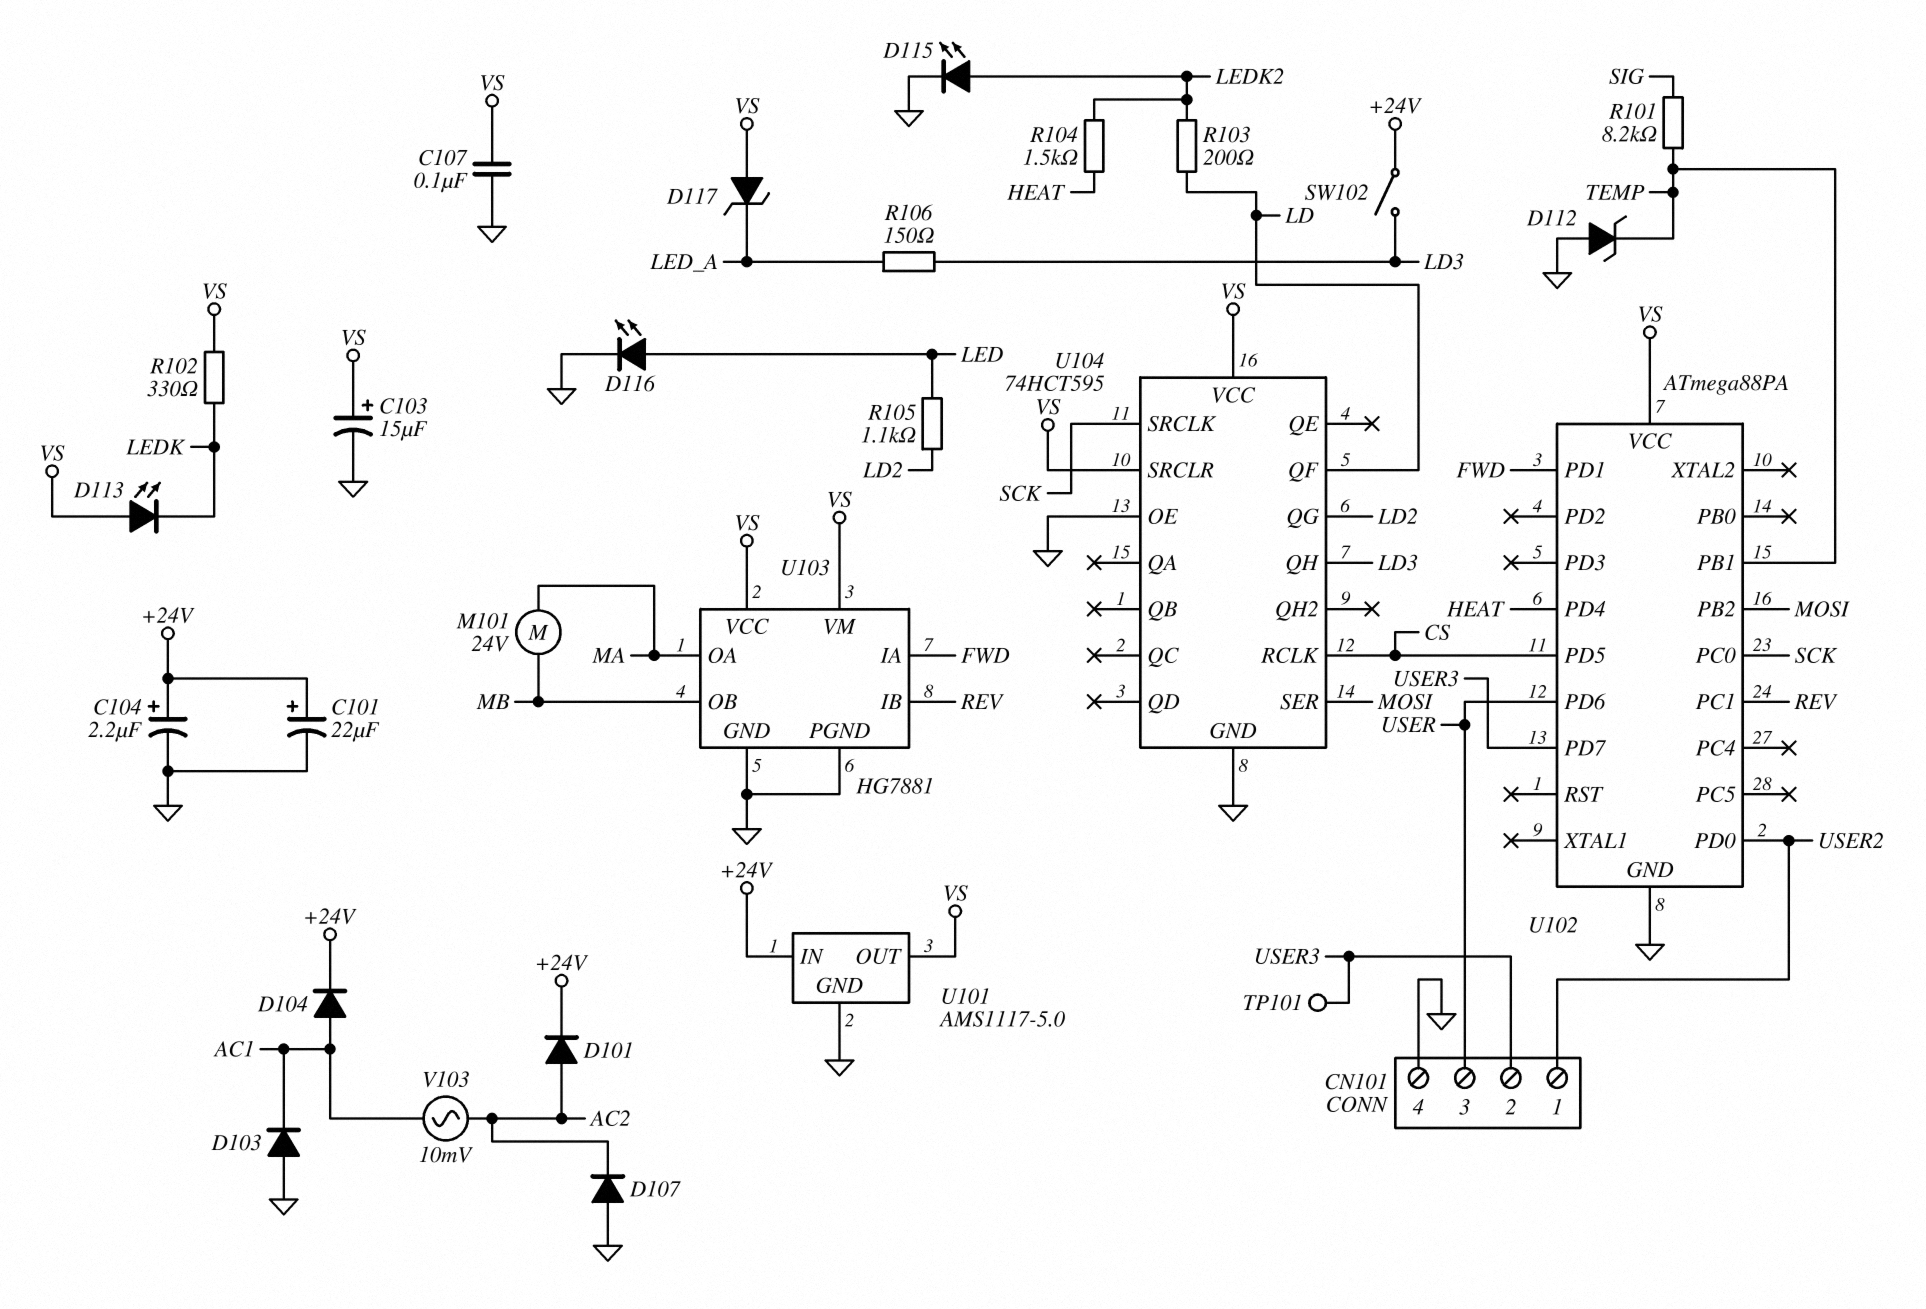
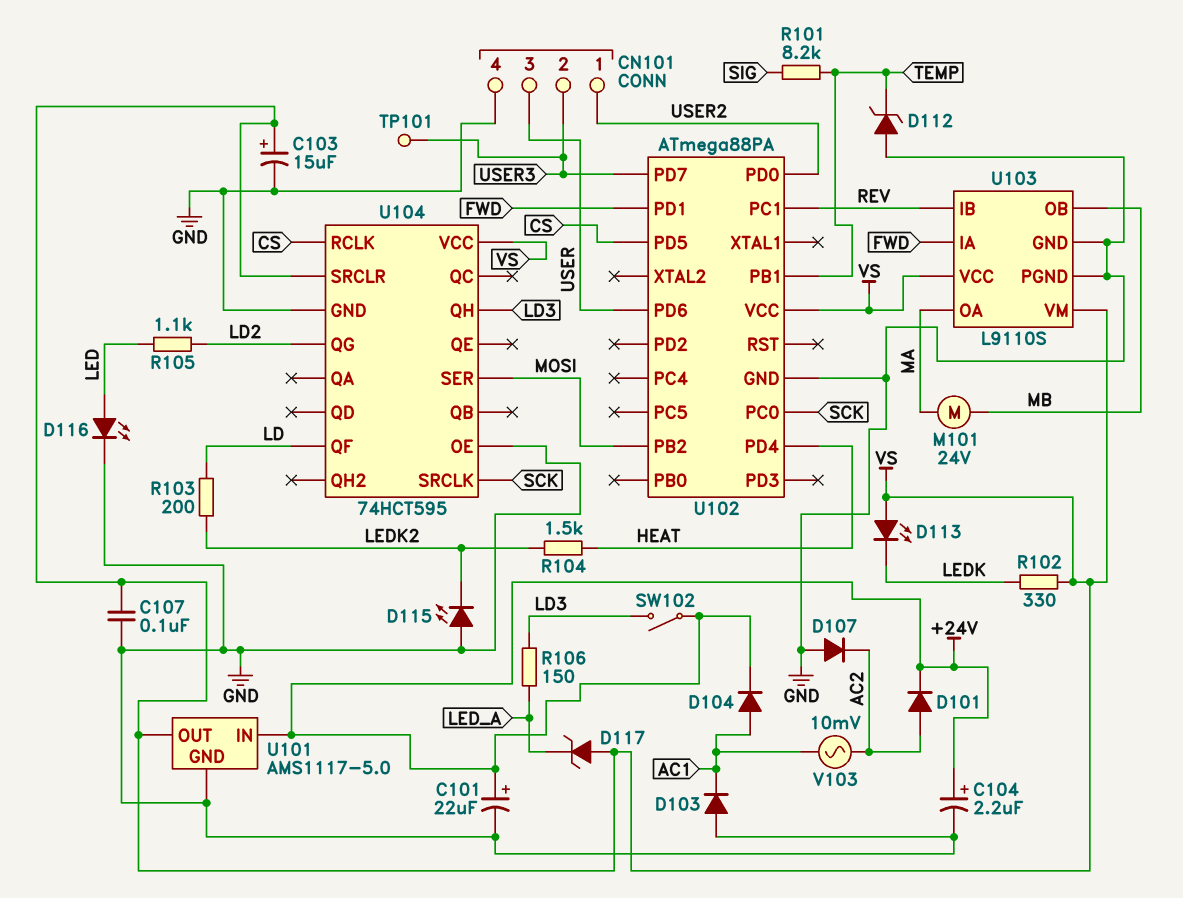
D115: LED (A LEDK2, K GND) -> LED (A GND, K LEDK2)
U103: HG7881 -> L9110S

